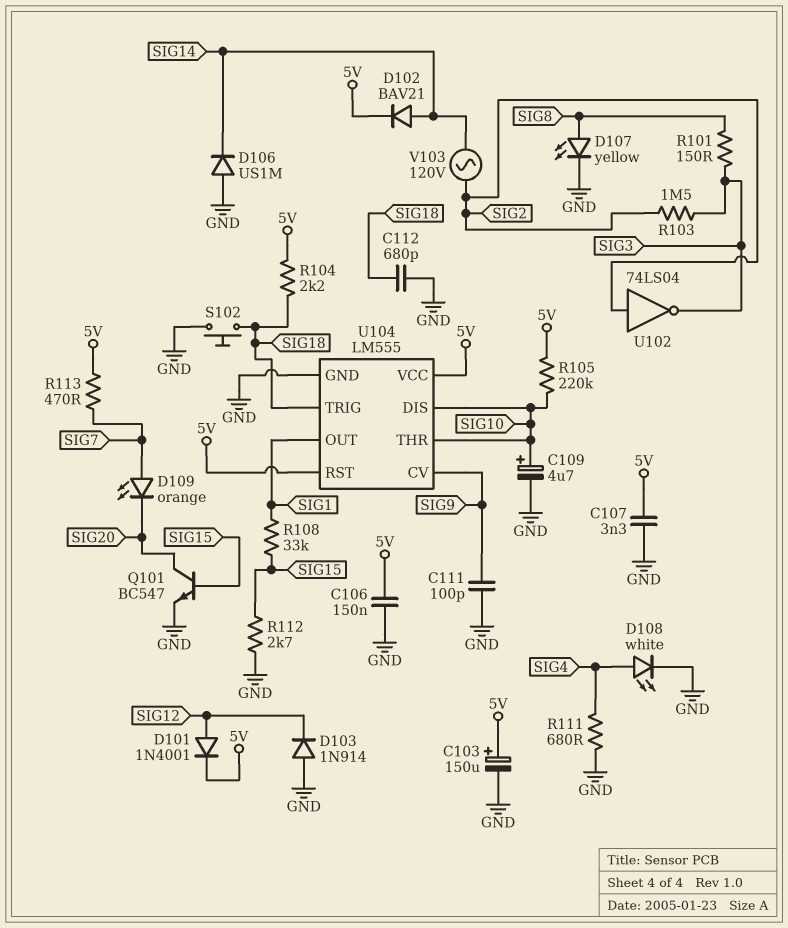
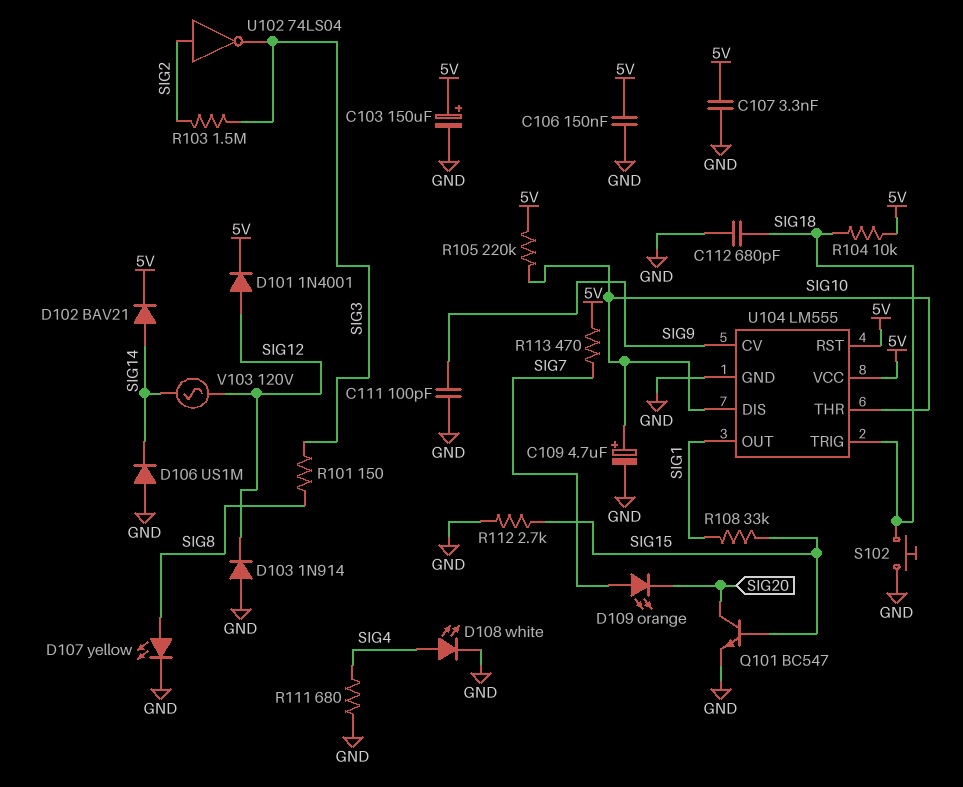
R104: 2.2k (5V, SIG18) -> 10k (5V, SIG18)
V103: AC 120V (SIG2, SIG14) -> AC 120V (SIG12, SIG14)

